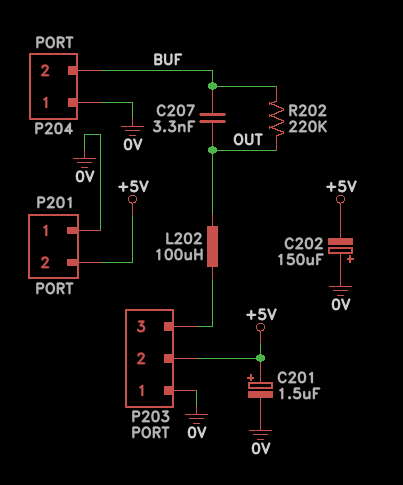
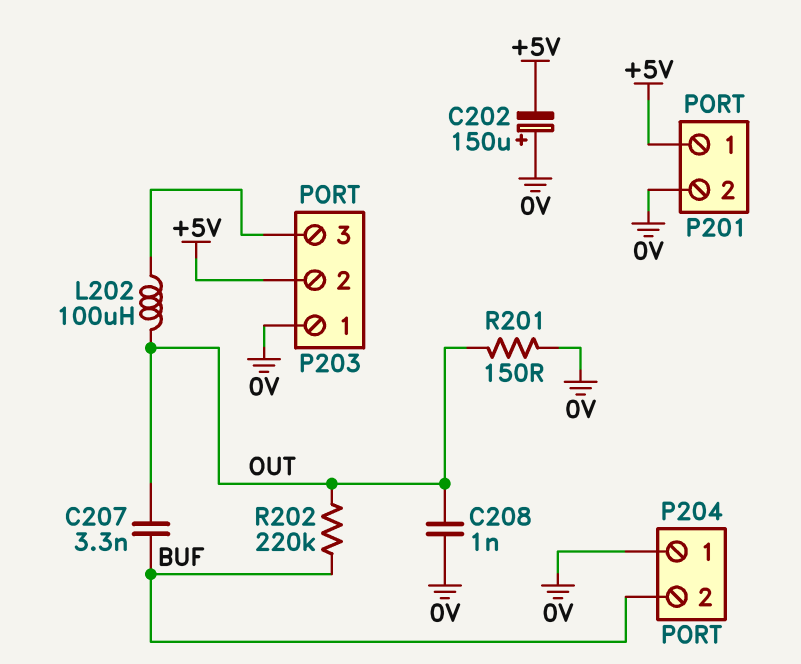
C201: 1.5uF (plus +5V, minus 0V) -> none
C208: none -> 1nF (0V, OUT)
P201 pin 1: 0V -> +5V
P201 pin 2: +5V -> 0V
R201: none -> 150 (0V, OUT)

